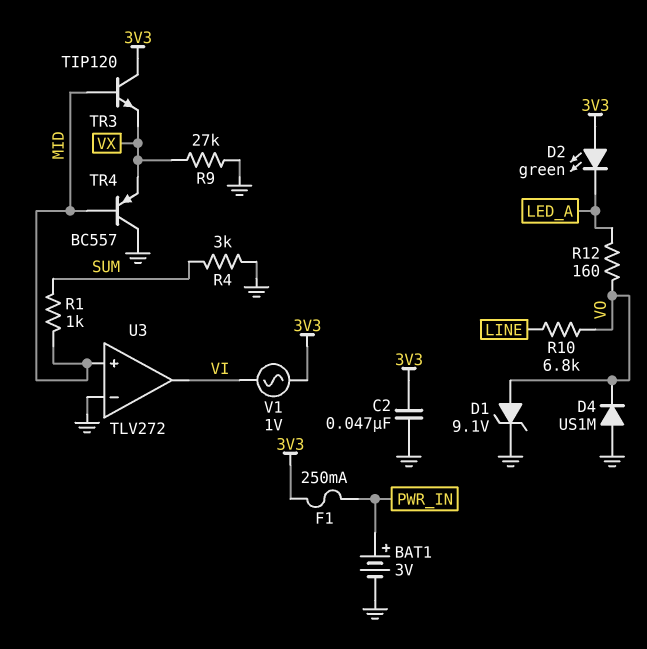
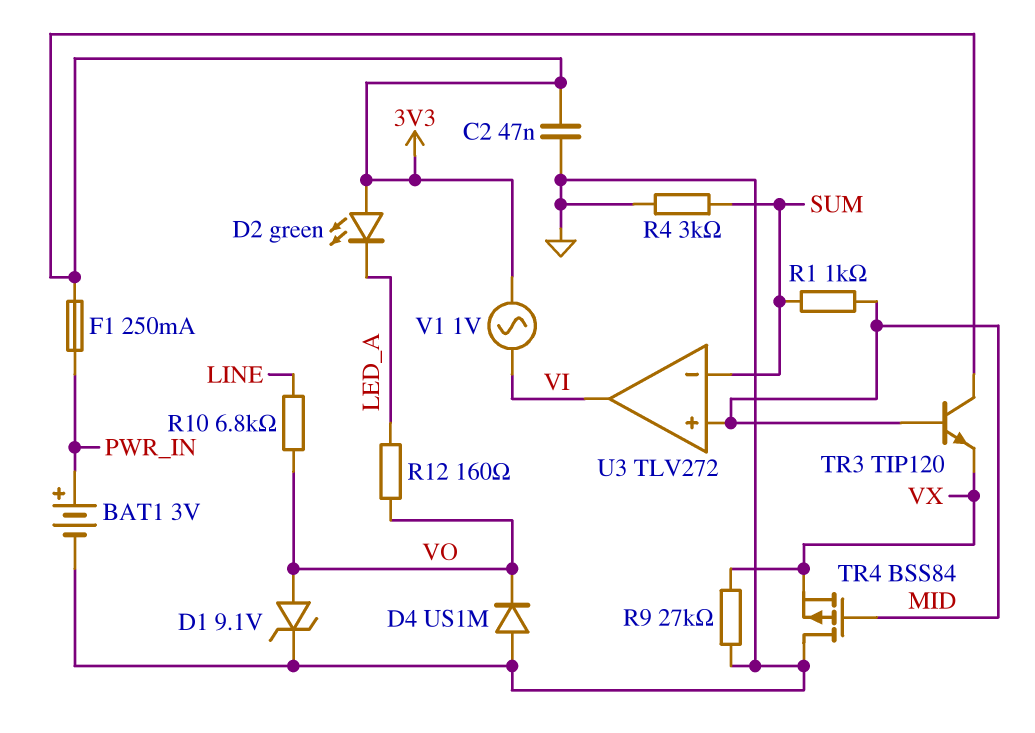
TR4: PNP BC557 (B MID, C GND, E VX) -> PMOS BSS84 (G MID, D GND, S VX)
U3 pin in-: GND -> SUM

